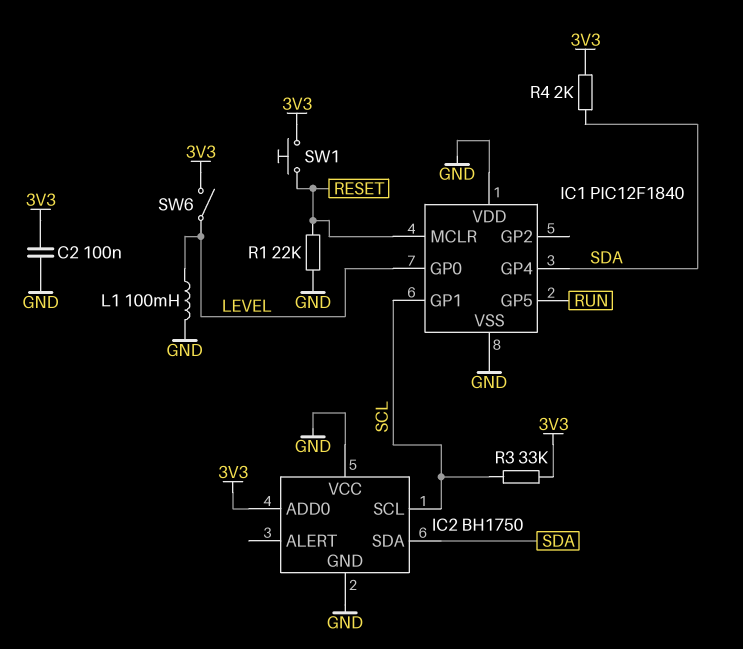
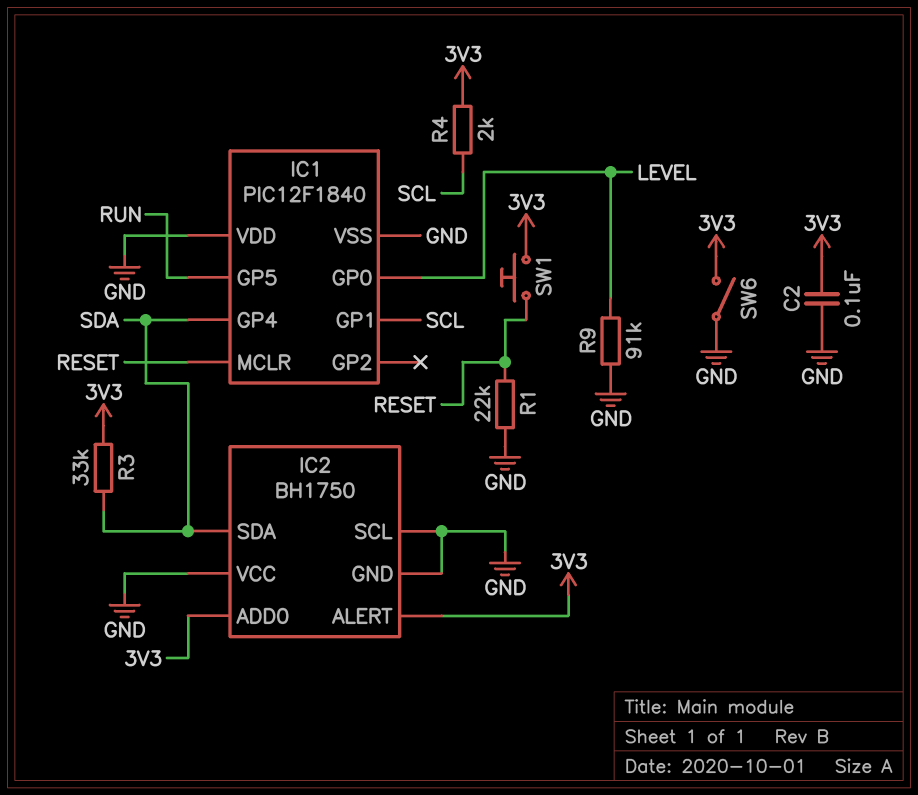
IC2 pin ALERT: none -> 3V3
IC2 pin SCL: SCL -> GND
L1: 100mH (GND, LEVEL) -> none
R3: 33k (3V3, SCL) -> 33k (3V3, SDA)
R4: 2k (3V3, SDA) -> 2k (3V3, SCL)
R9: none -> 91k (GND, LEVEL)
SW6: switch (3V3, LEVEL) -> switch (3V3, GND)

